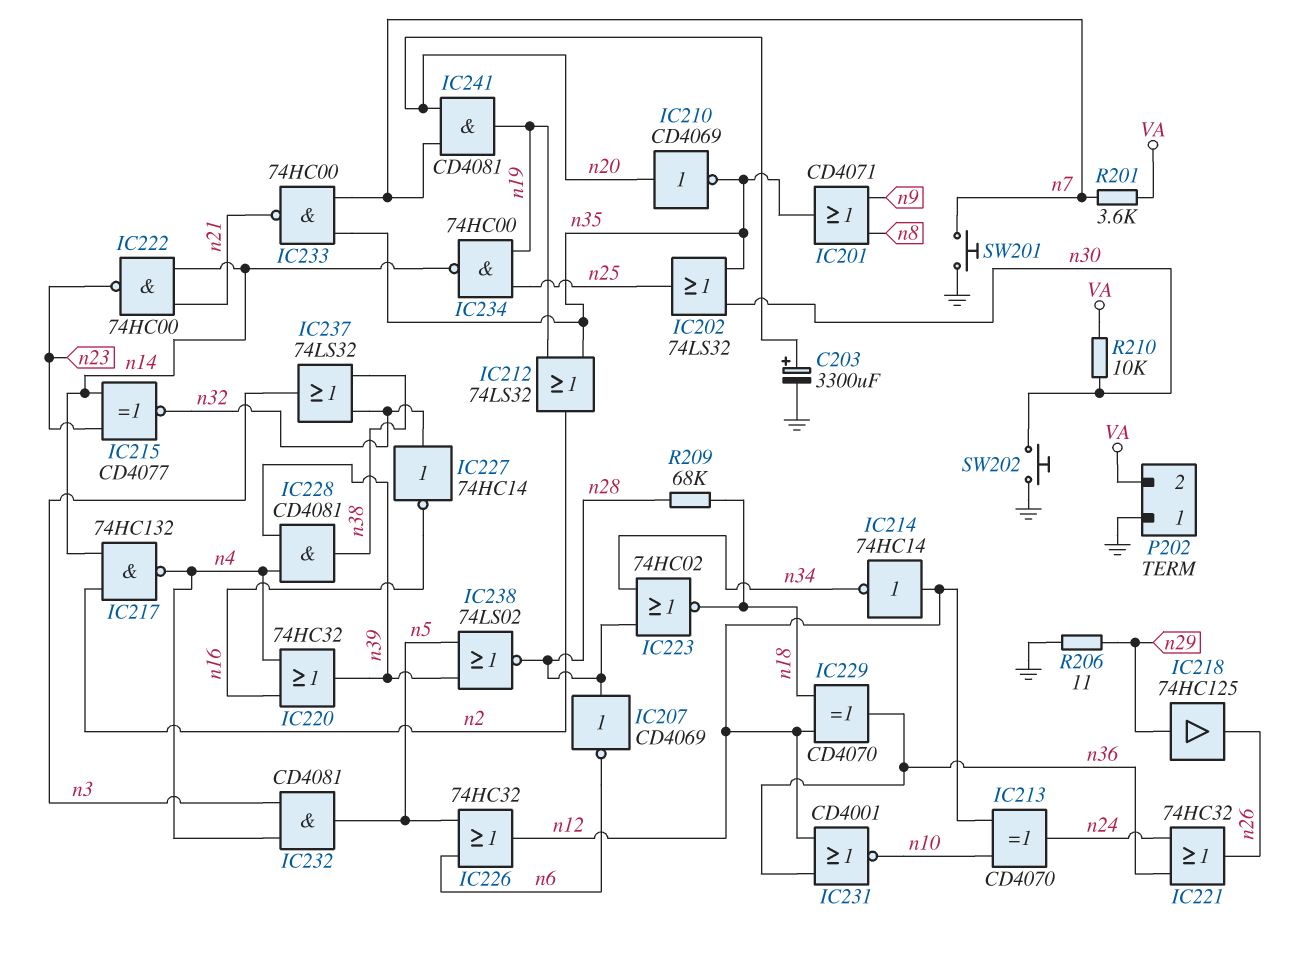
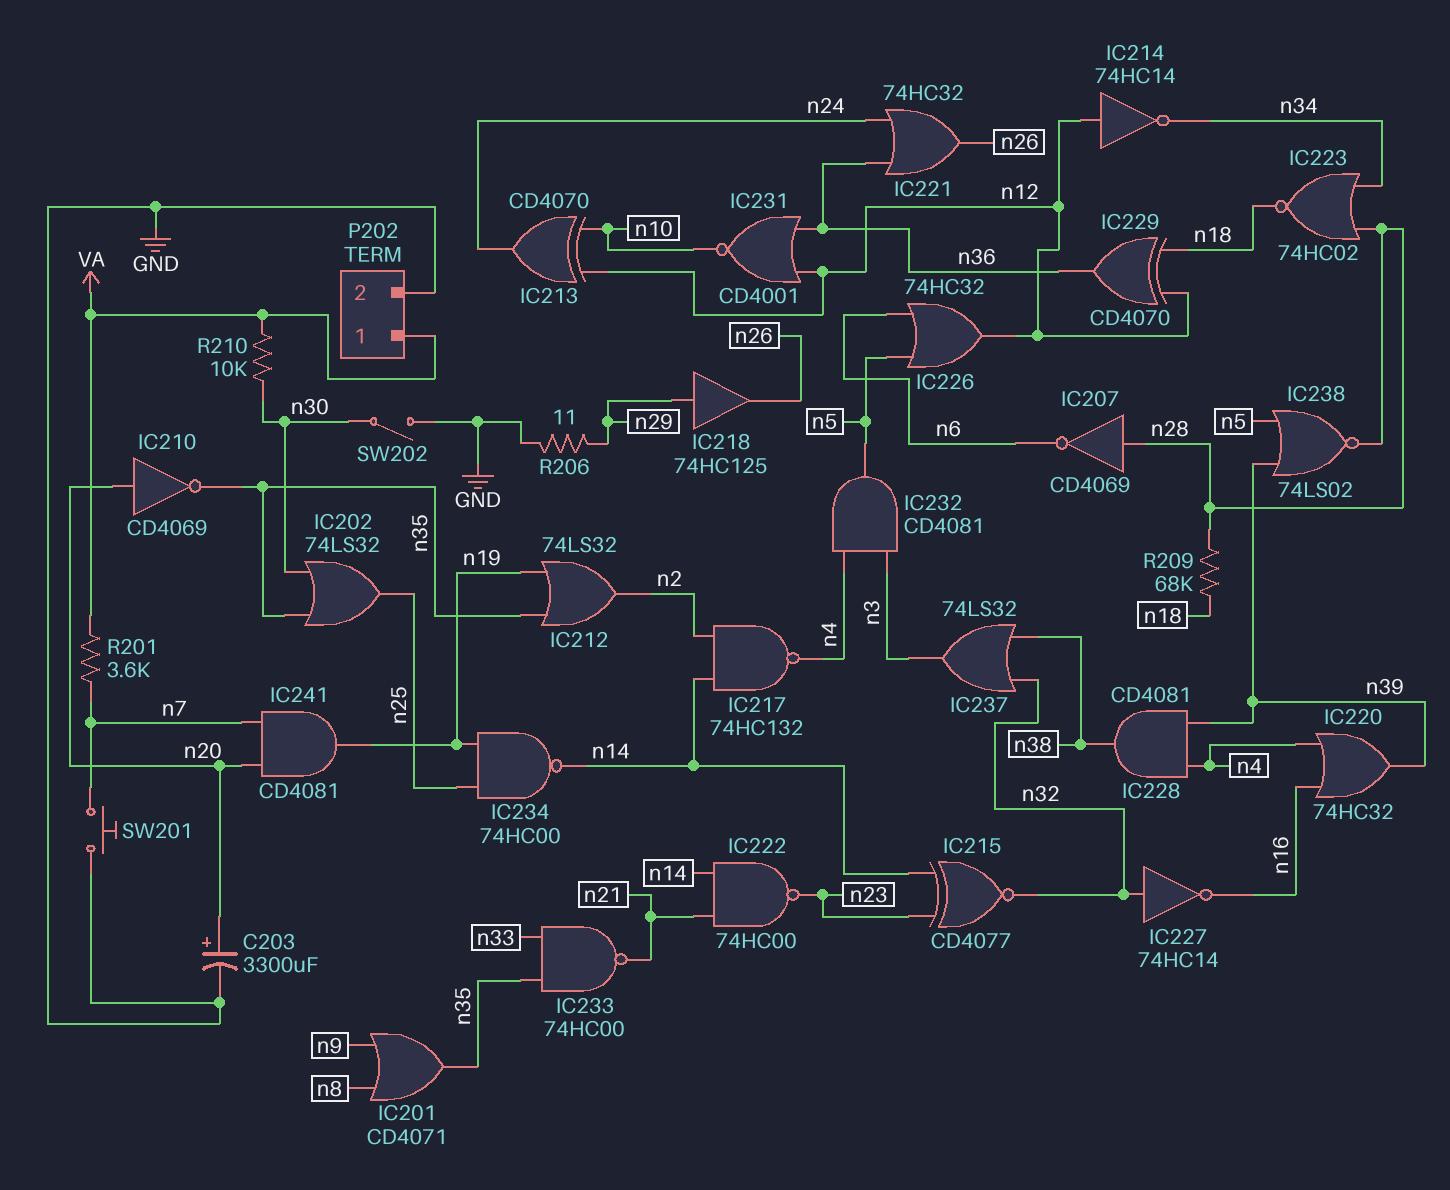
IC233: NAND 74HC00 (in n7, in n35, out n21) -> NAND 74HC00 (in n33, in n35, out n21)
P202 pin 1: GND -> VA
P202 pin 2: VA -> GND
SW202: button (GND, n30) -> switch (GND, n30)

